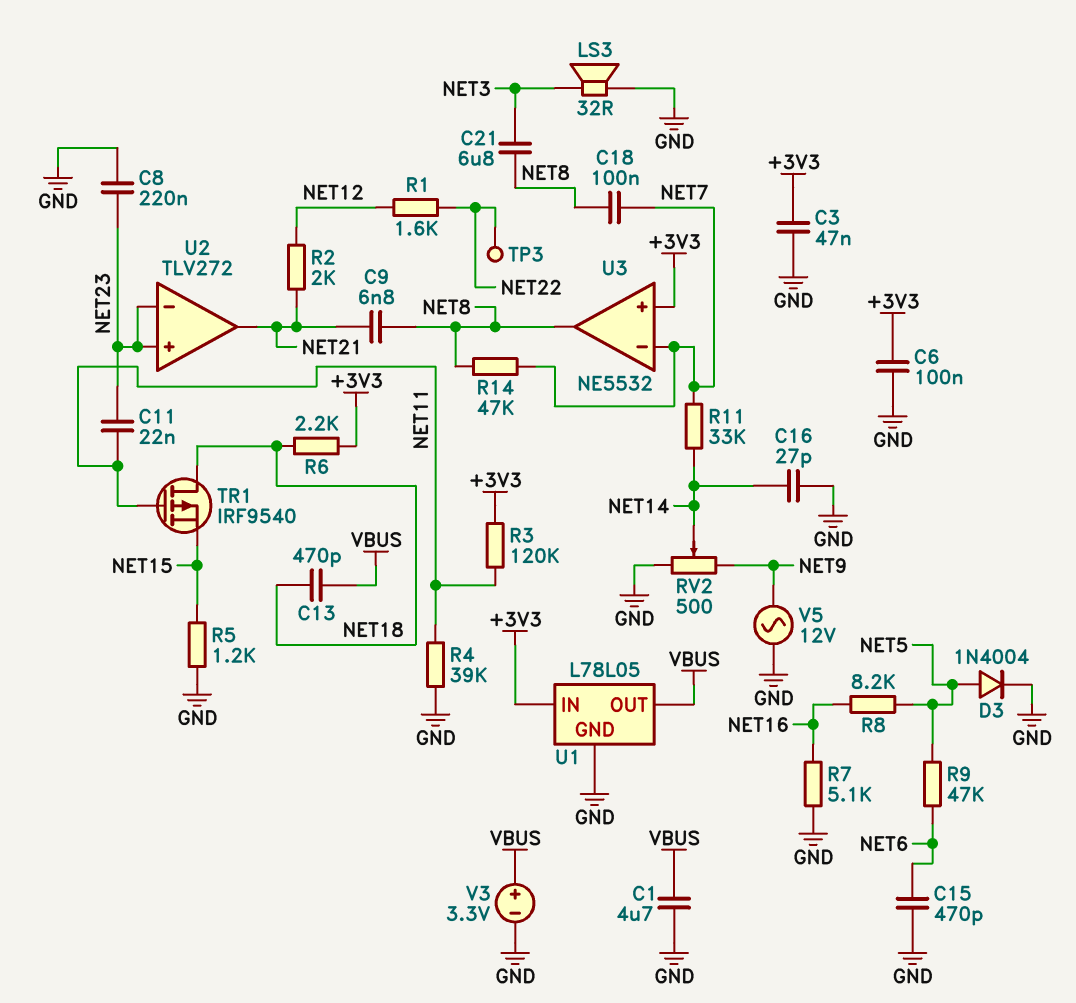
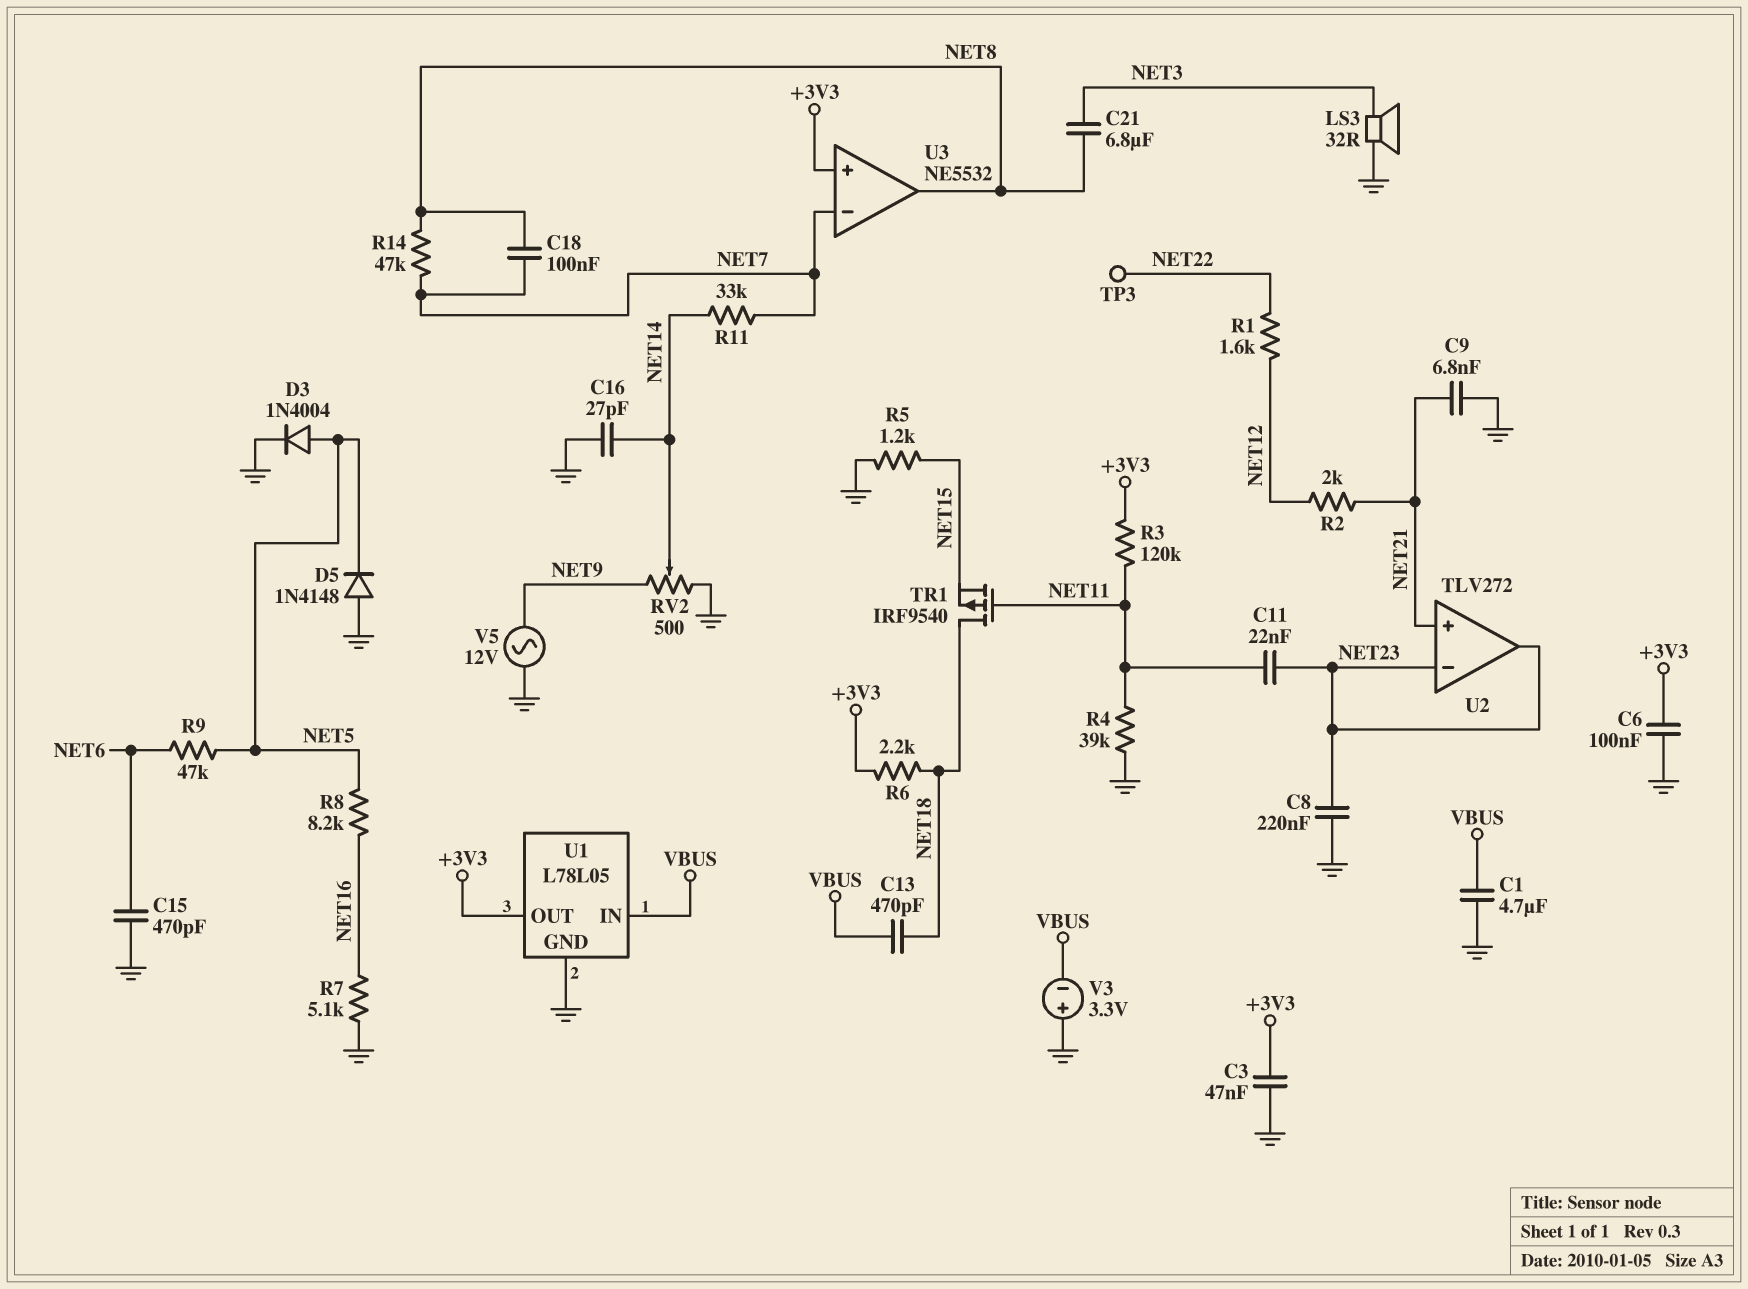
C9: 6.8nF (NET8, NET21) -> 6.8nF (GND, NET21)
D5: none -> diode 1N4148 (A GND, K NET5)
U1 pin IN: +3V3 -> VBUS
U1 pin OUT: VBUS -> +3V3
U2 pin in+: NET23 -> NET21
U2 pin out: NET21 -> NET23
V3: 3.3V (plus VBUS, minus GND) -> 3.3V (plus GND, minus VBUS)

